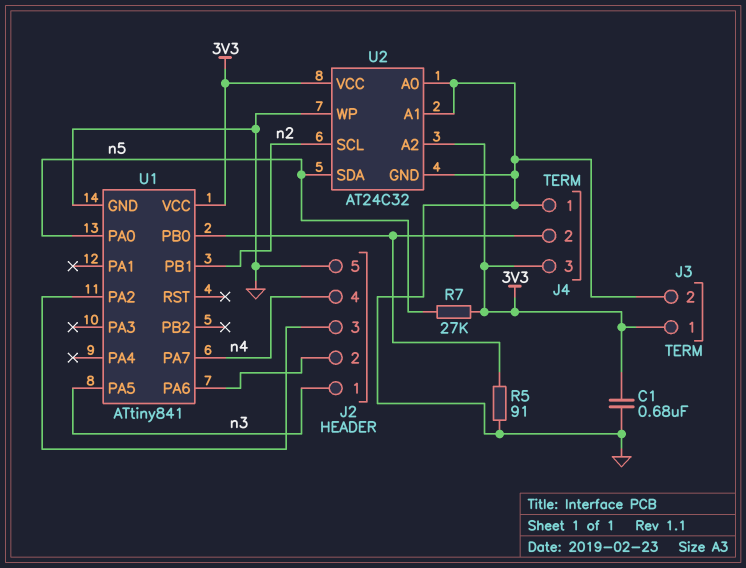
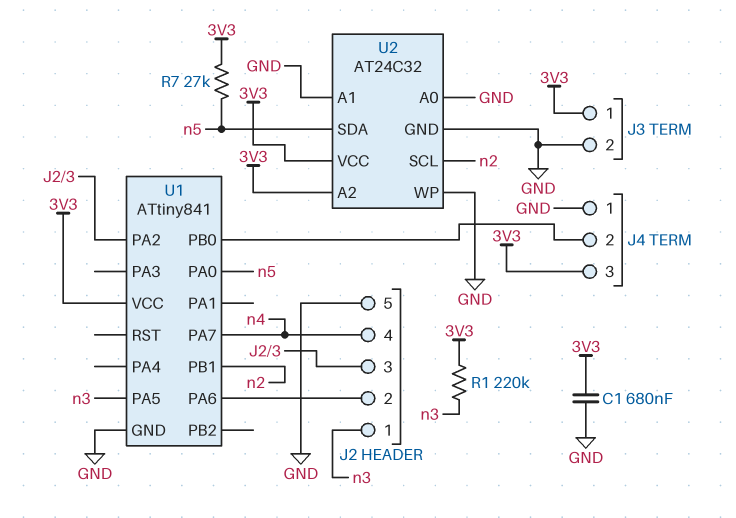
R1: none -> 220k (3V3, n3)
R5: 91 (GND, J4/2) -> none

